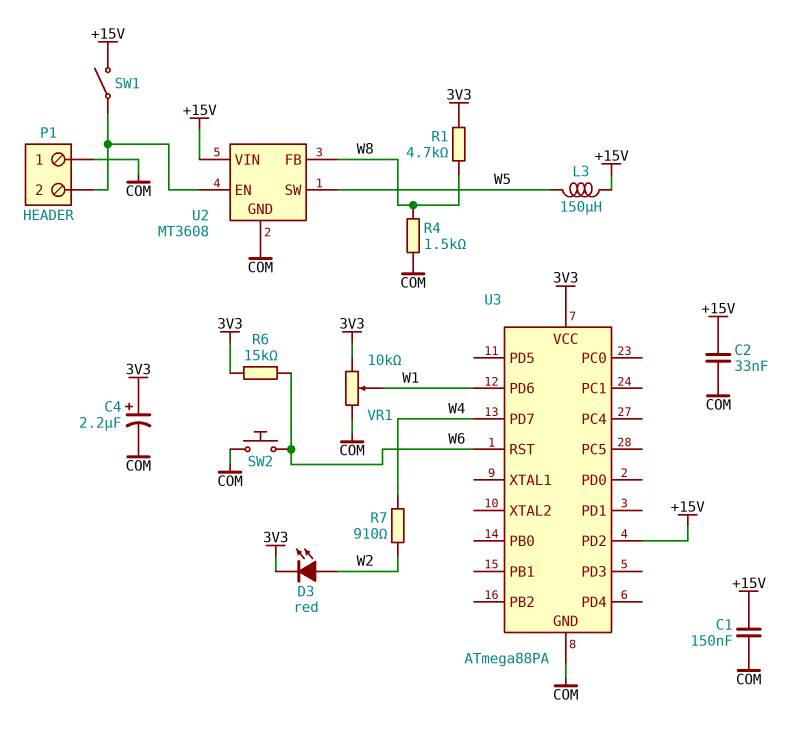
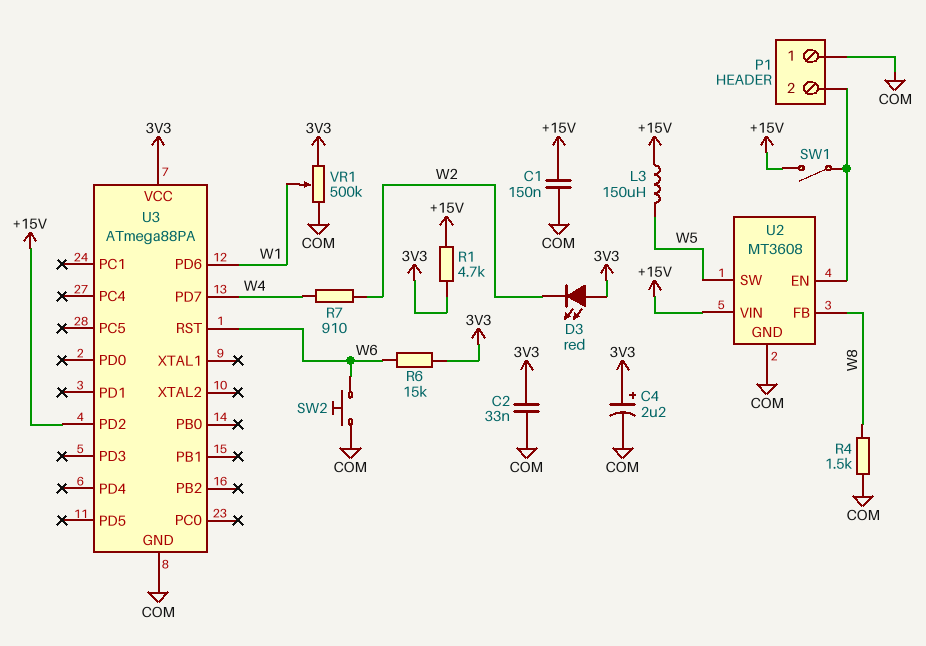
C2: 33nF (+15V, COM) -> 33nF (3V3, COM)
D3: LED red (A W2, K 3V3) -> LED red (A 3V3, K W2)
R1: 4.7k (3V3, W8) -> 4.7k (+15V, 3V3)
VR1: 10k (3V3, COM, wiper W1) -> 500k (3V3, COM, wiper W1)

